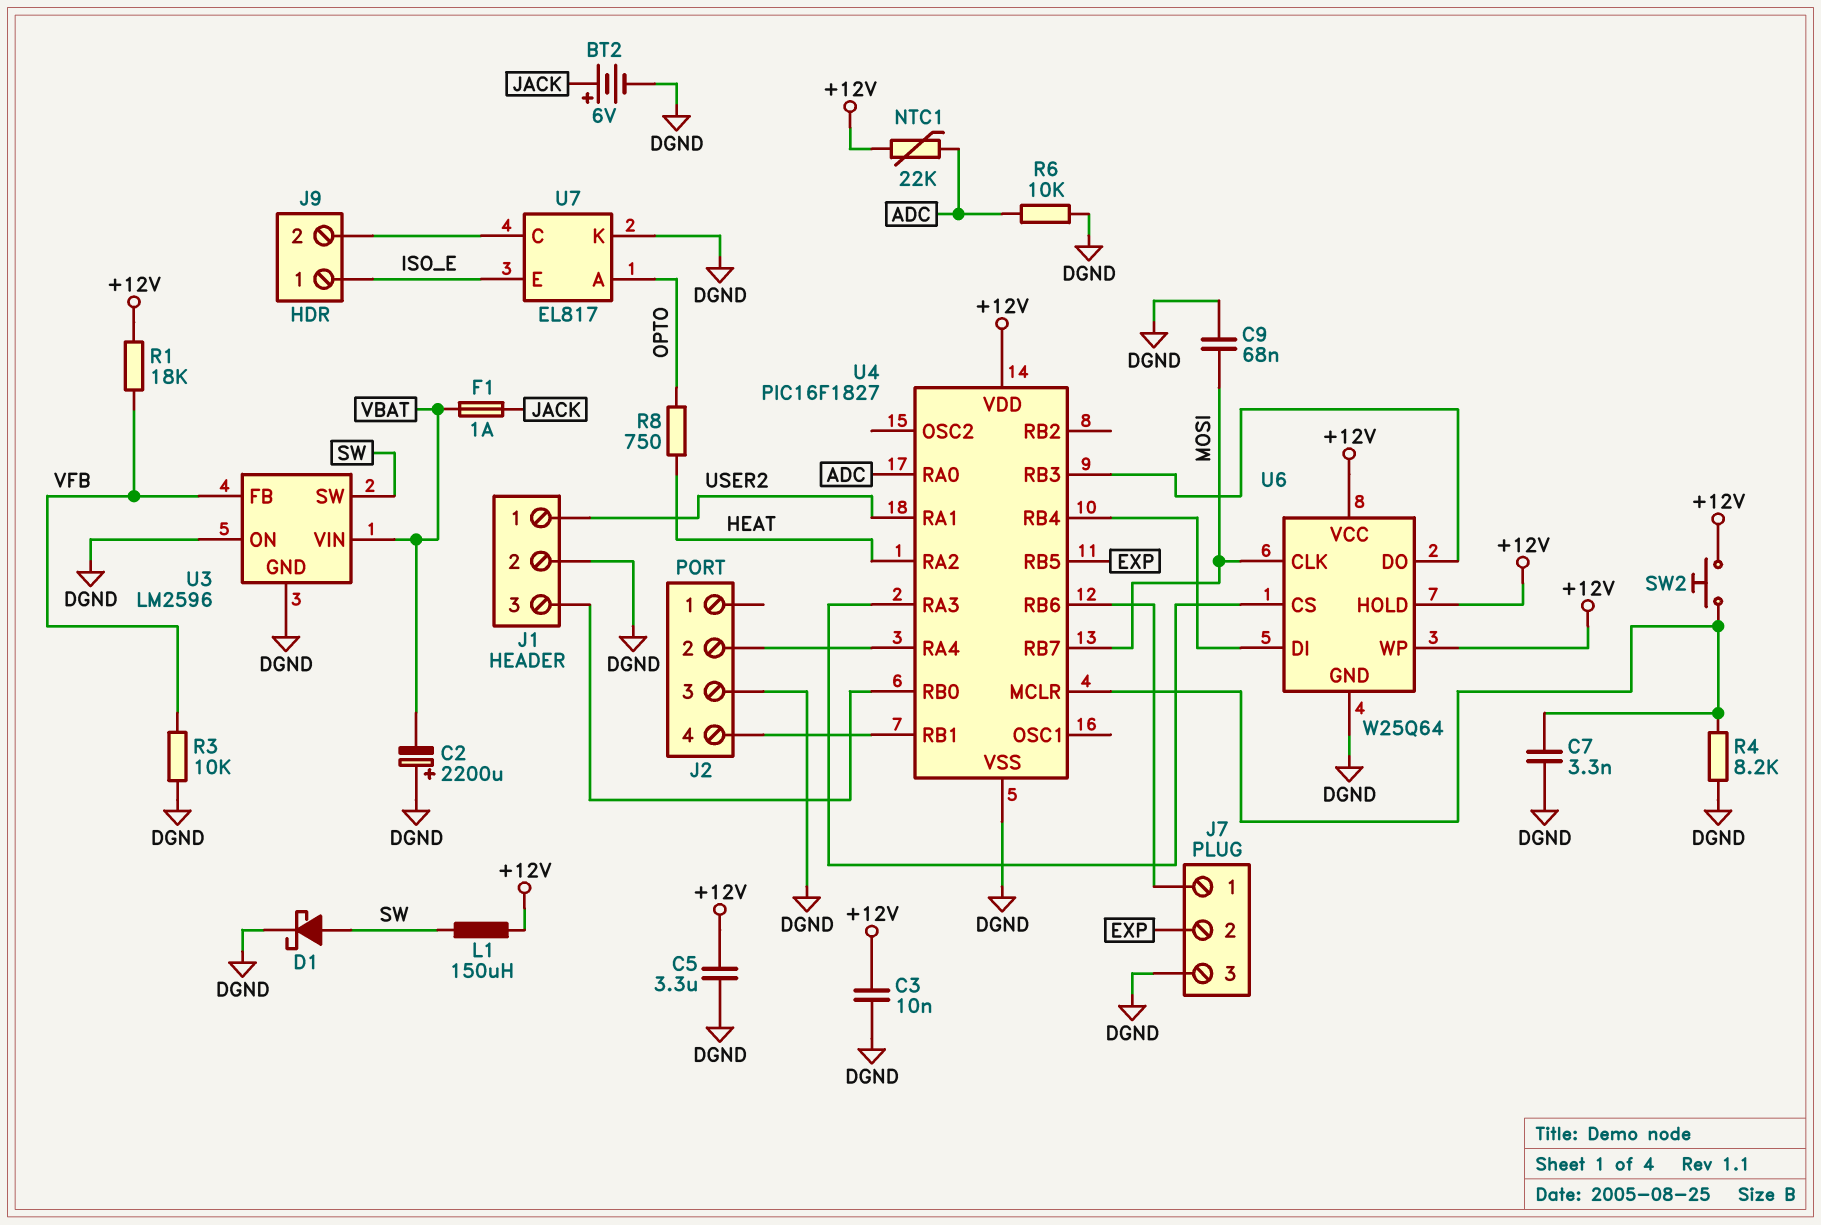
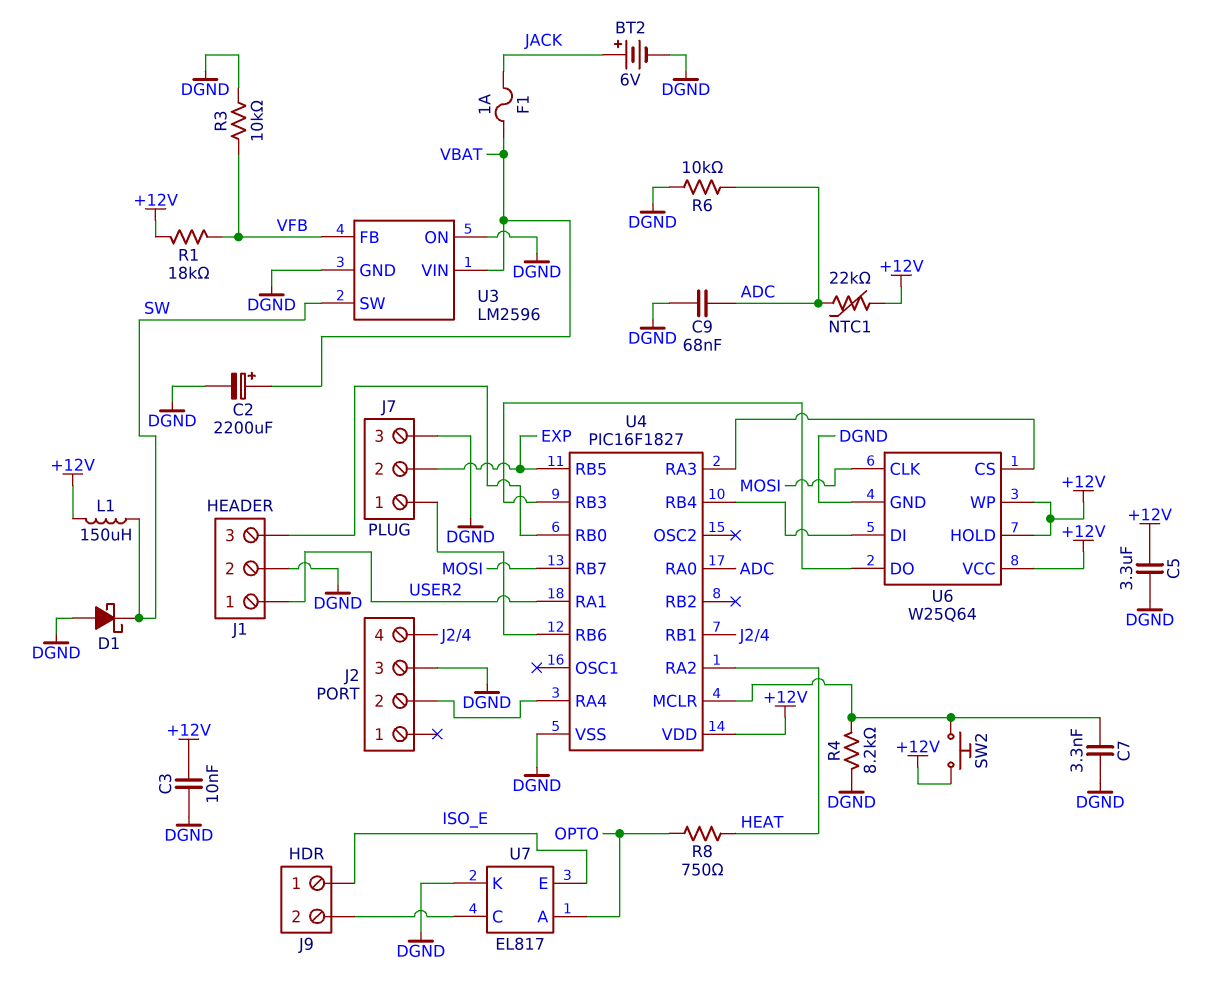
C2: 2200uF (plus DGND, minus VBAT) -> 2200uF (plus VBAT, minus DGND)
C9: 68nF (DGND, MOSI) -> 68nF (ADC, DGND)
D1: schottky (A SW, K DGND) -> schottky (A DGND, K SW)

